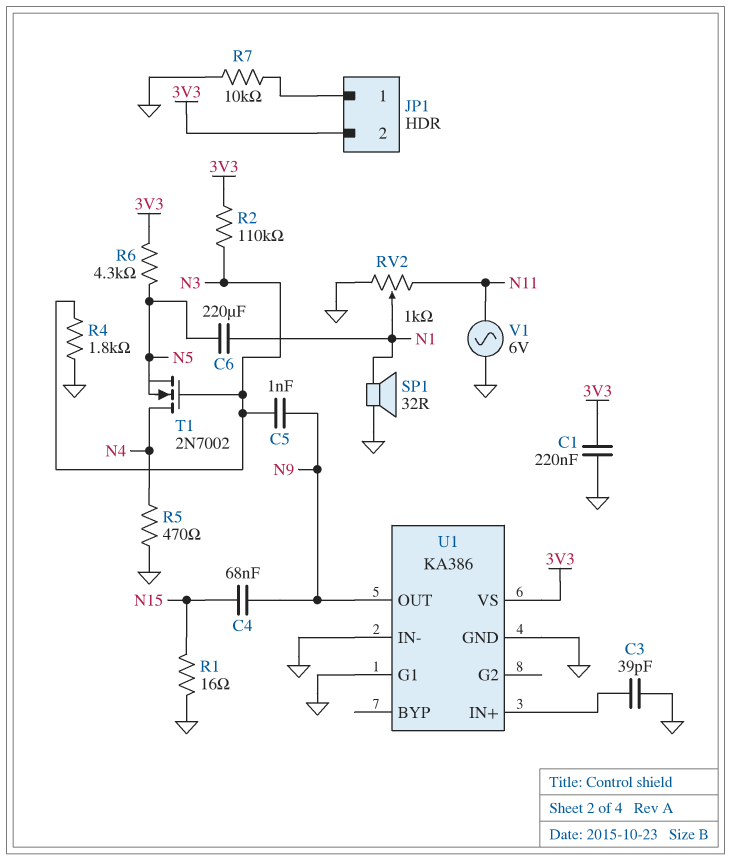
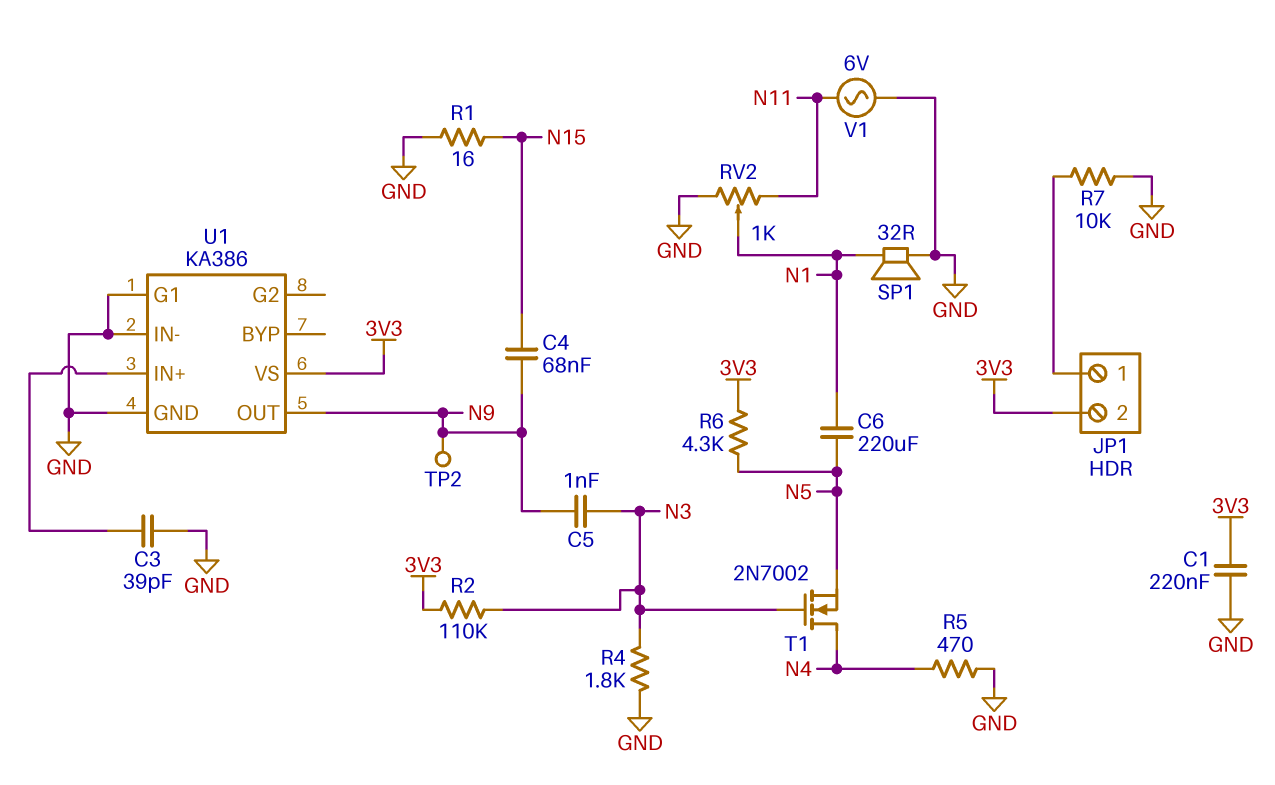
TP2: none -> test point (N9)

